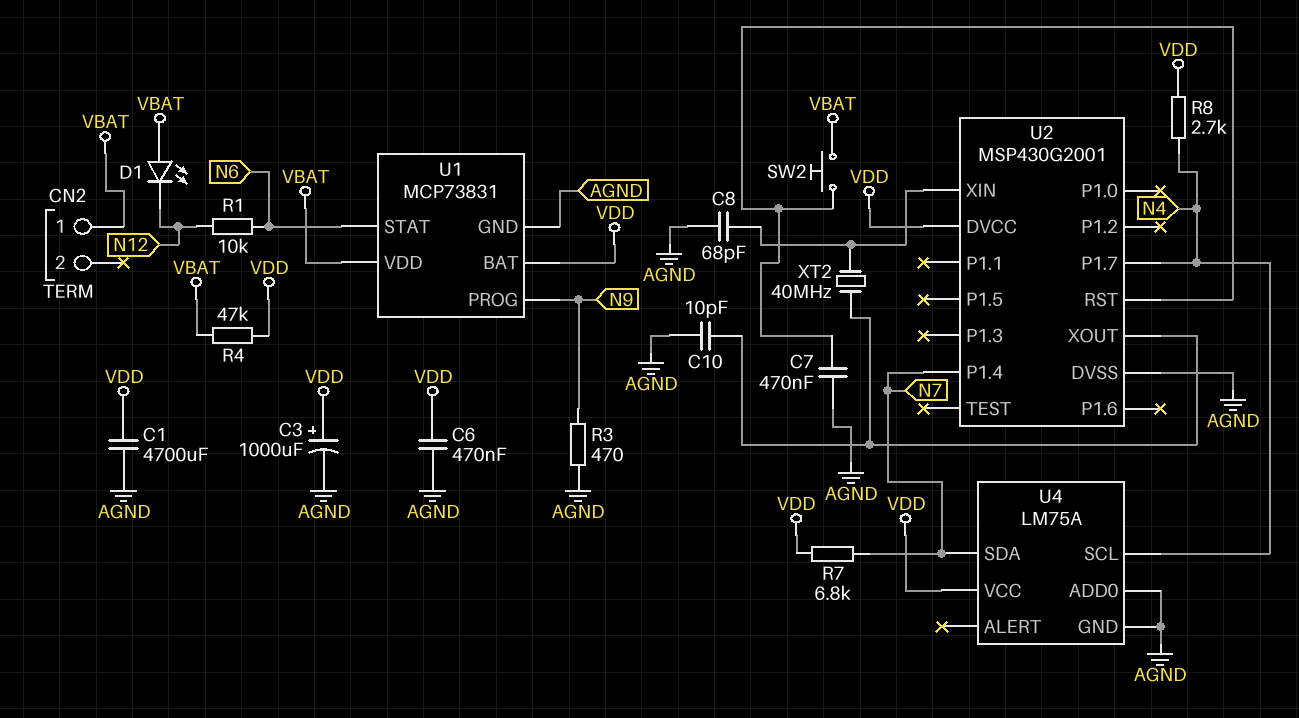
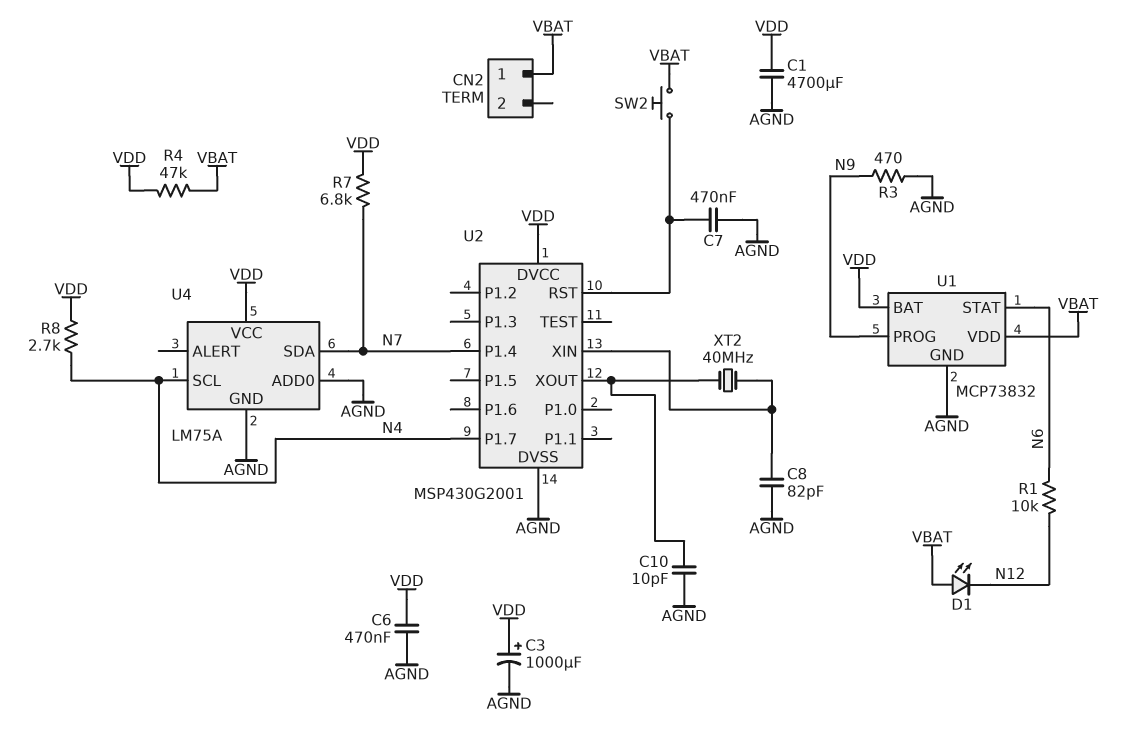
C8: 68pF (AGND, U2/XIN) -> 82pF (AGND, U2/XIN)
U1: MCP73831 -> MCP73832

